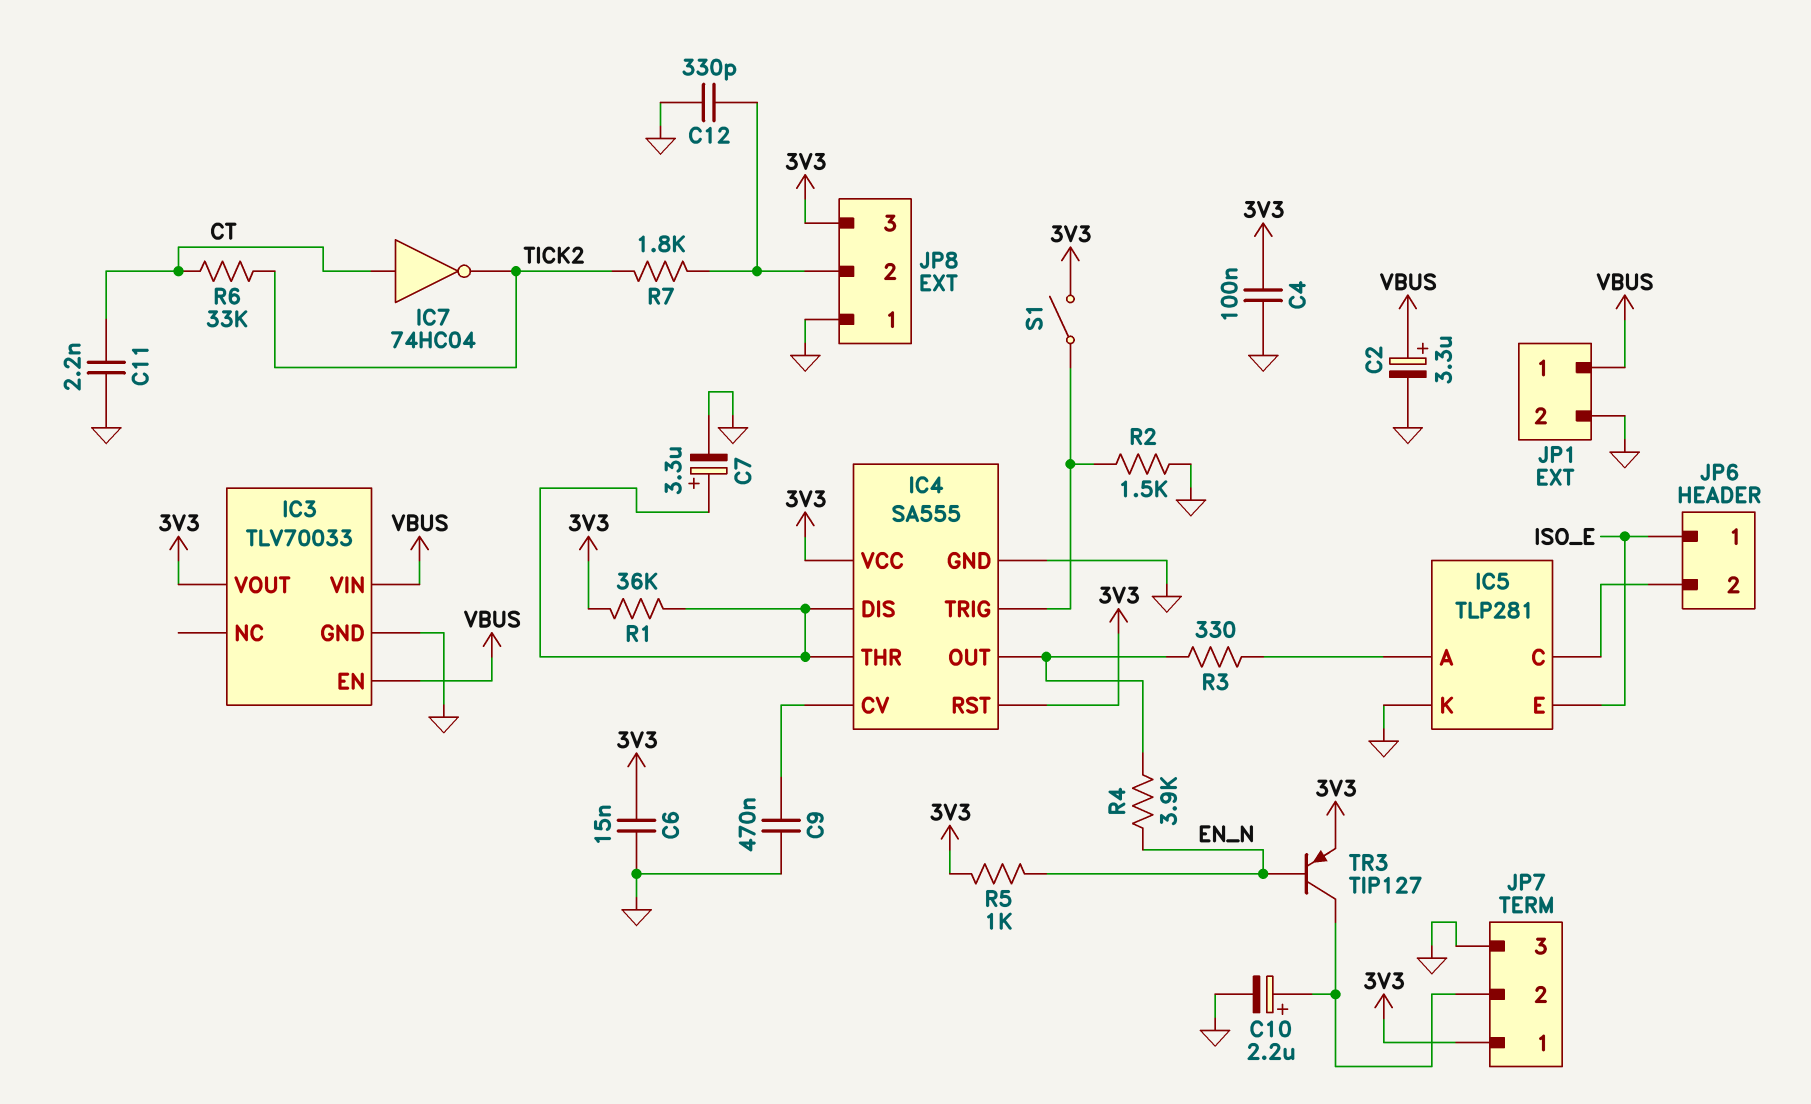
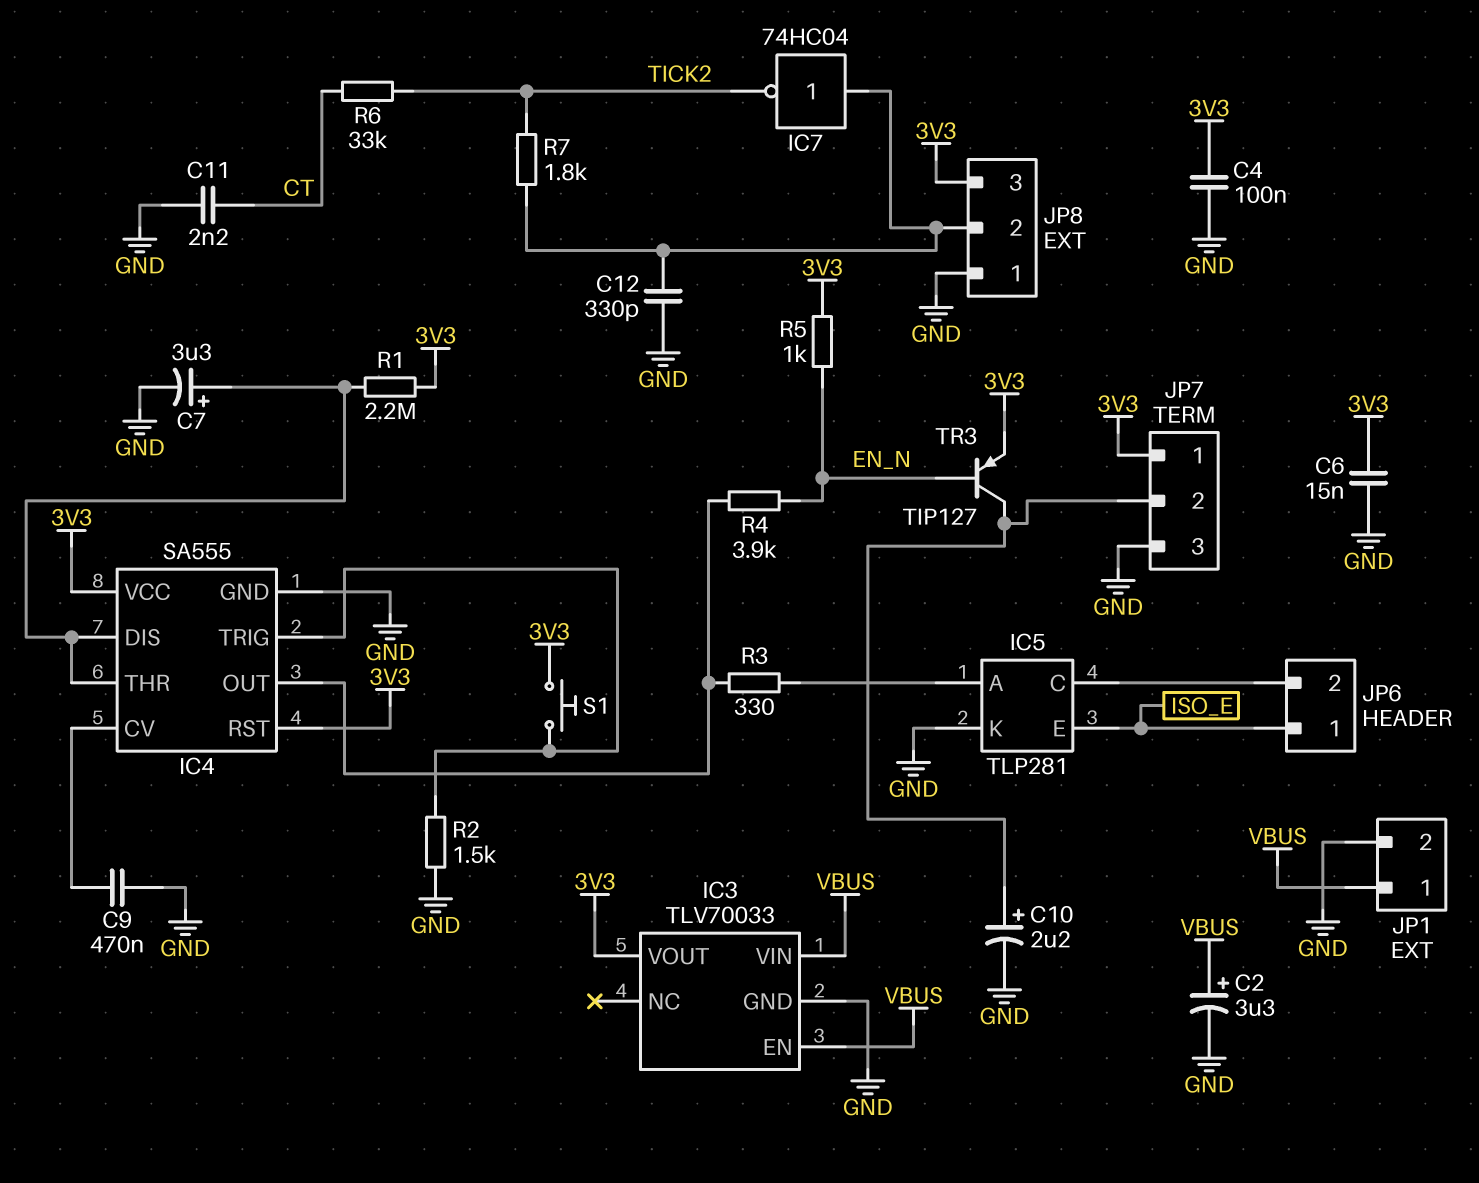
IC7: NOT 74HC04 (in CT, out TICK2) -> NOT 74HC04 (in JP8/2, out TICK2)
R1: 36k (3V3, IC4/DIS) -> 2.2M (3V3, IC4/DIS)
S1: switch (3V3, IC4/TRIG) -> button (3V3, IC4/TRIG)

